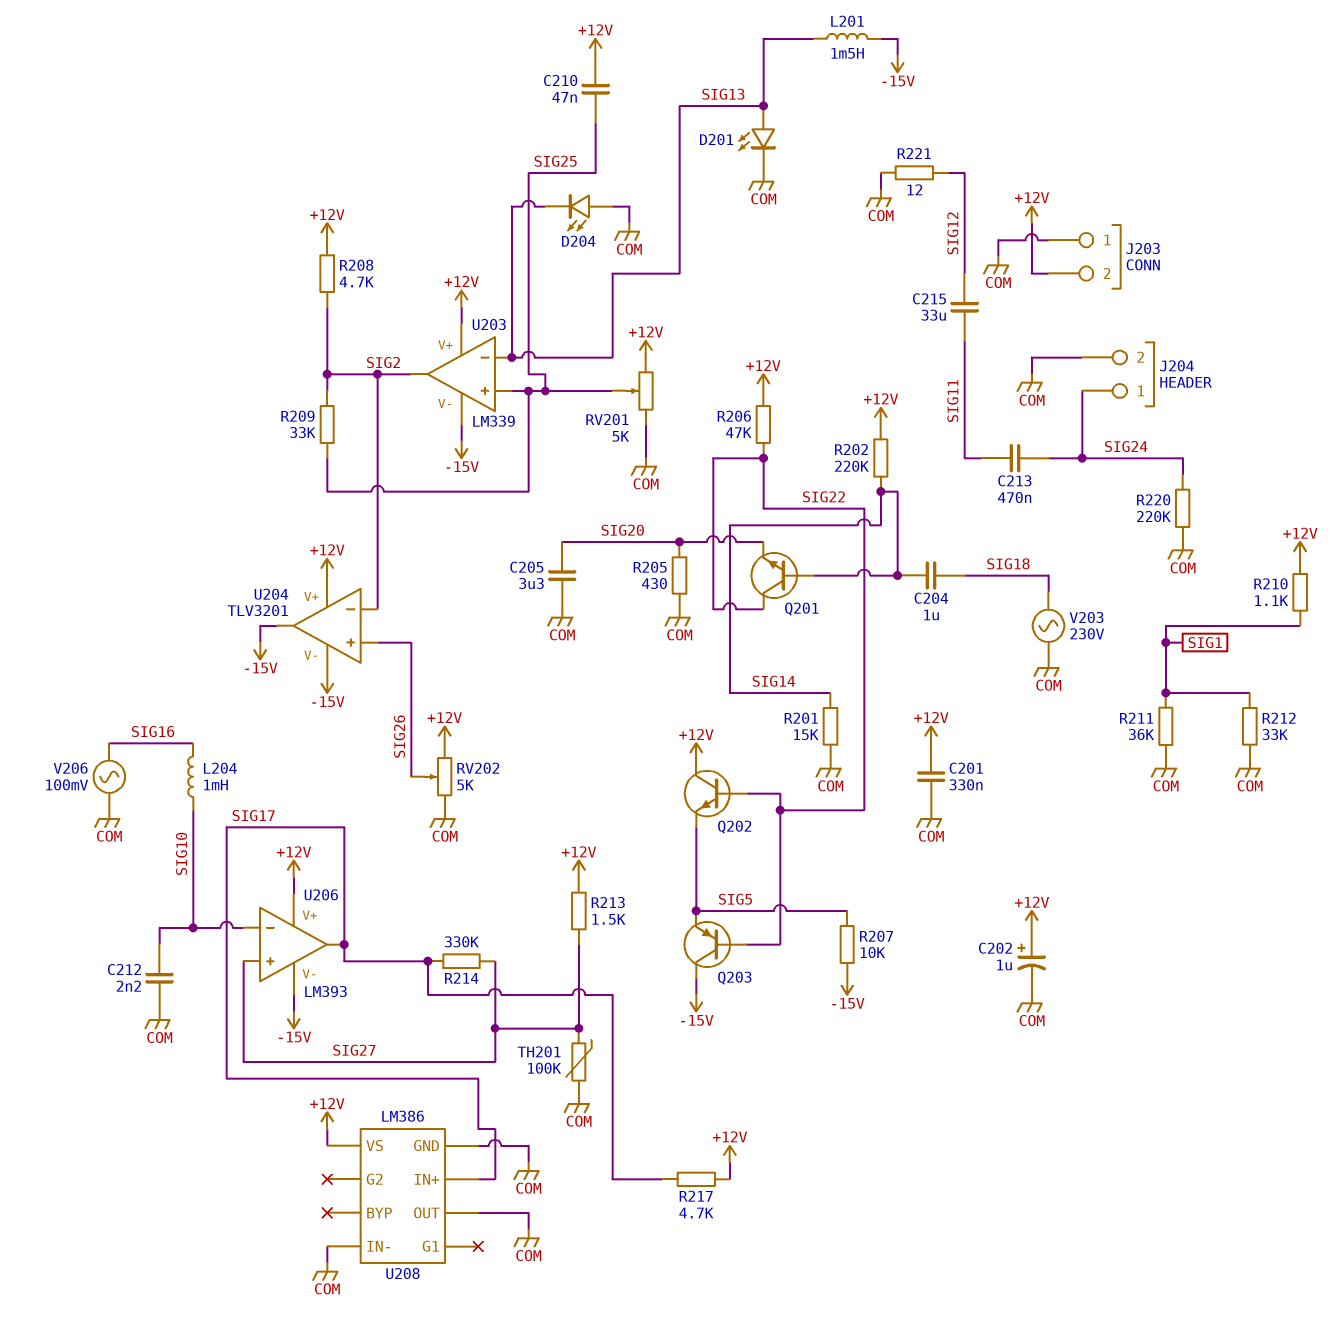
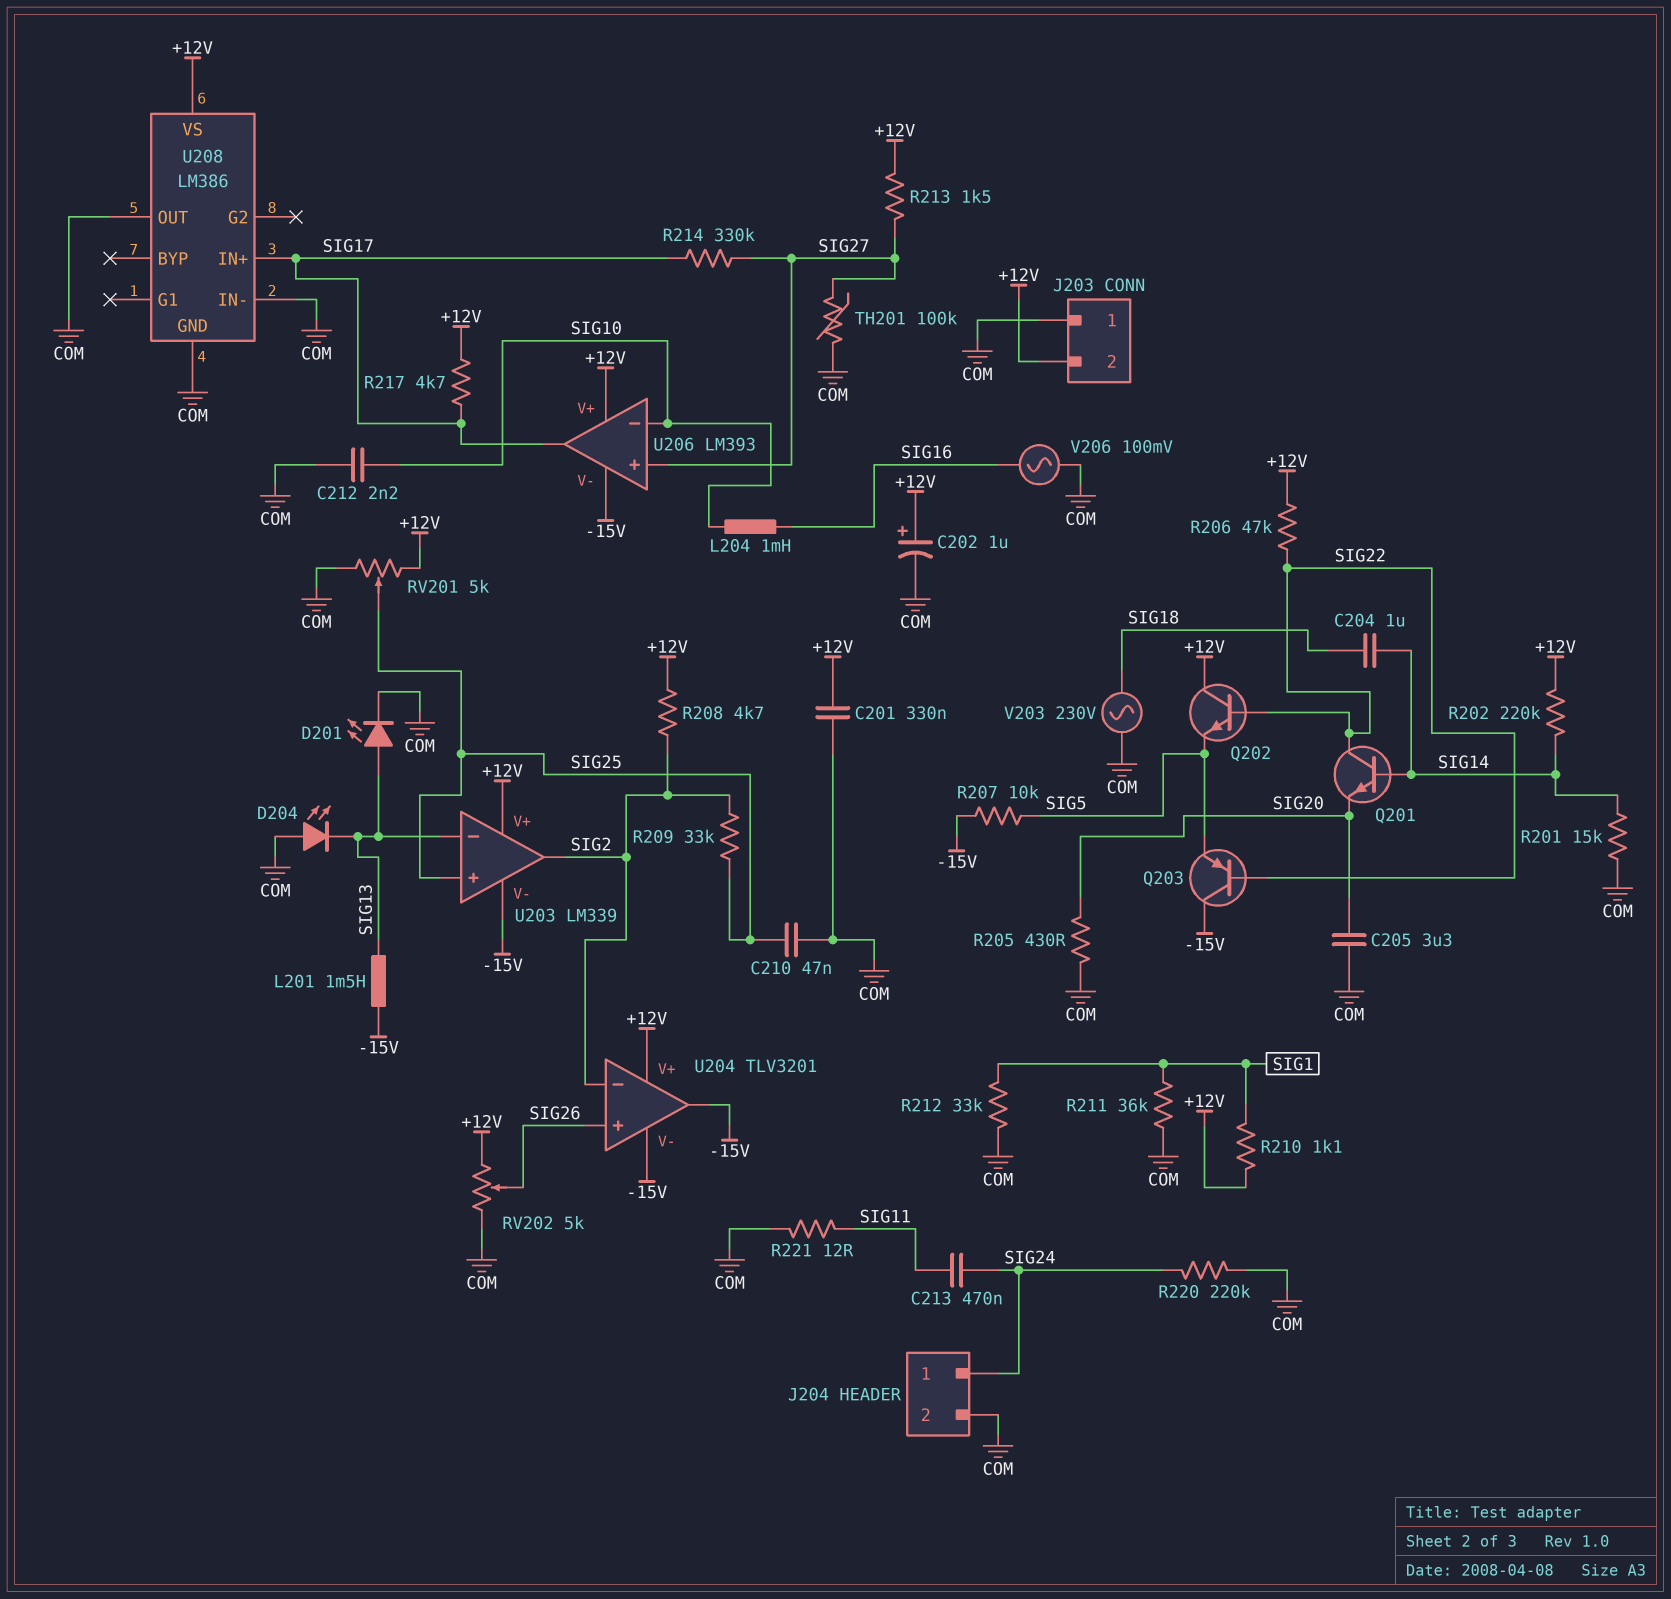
C210: 47nF (+12V, SIG25) -> 47nF (COM, SIG25)
C215: 33uF (SIG11, SIG12) -> none
R221: 12 (COM, SIG12) -> 12 (COM, SIG11)

